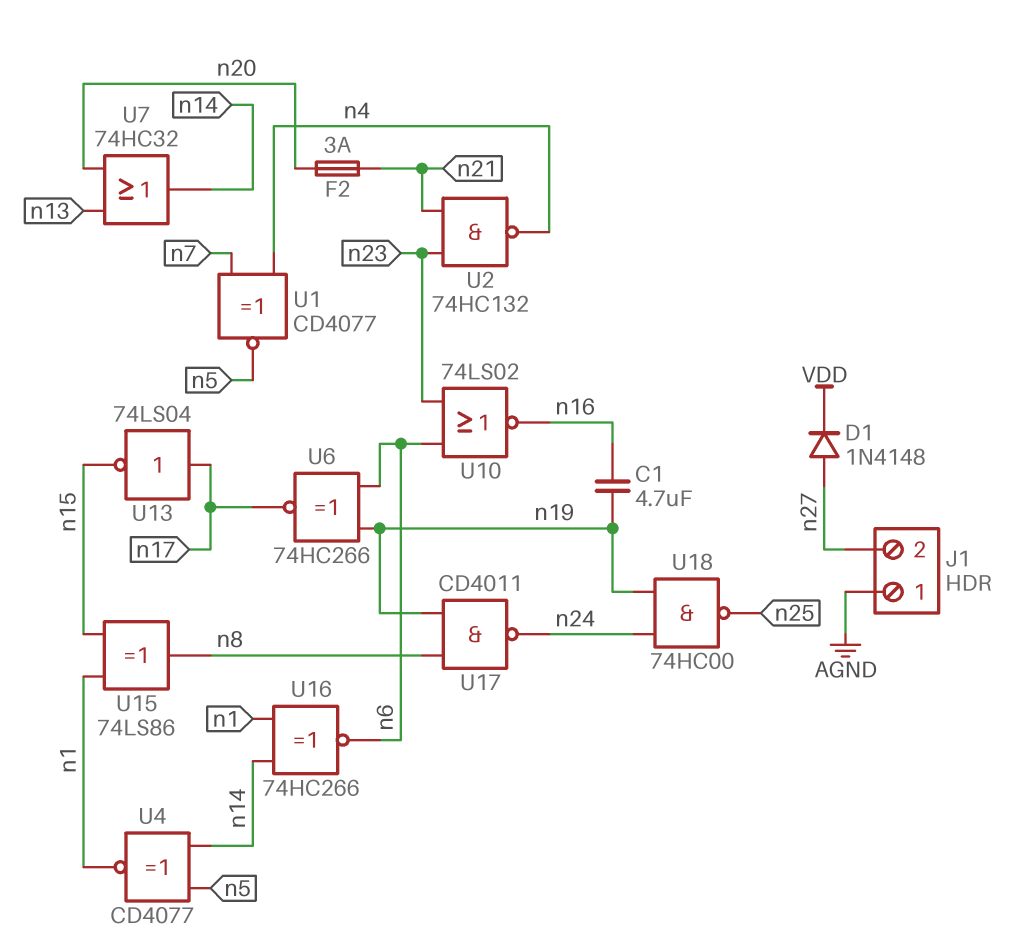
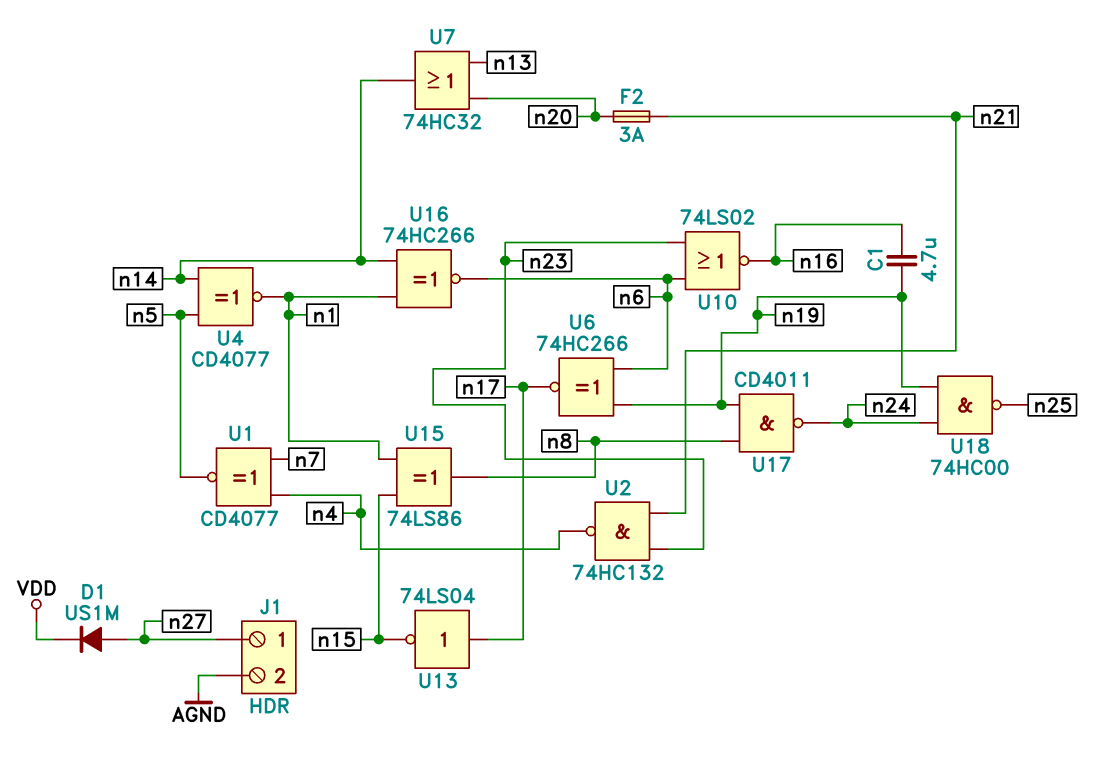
D1: diode 1N4148 (A n27, K VDD) -> diode US1M (A n27, K VDD)
J1 pin 1: AGND -> n27
J1 pin 2: n27 -> AGND

